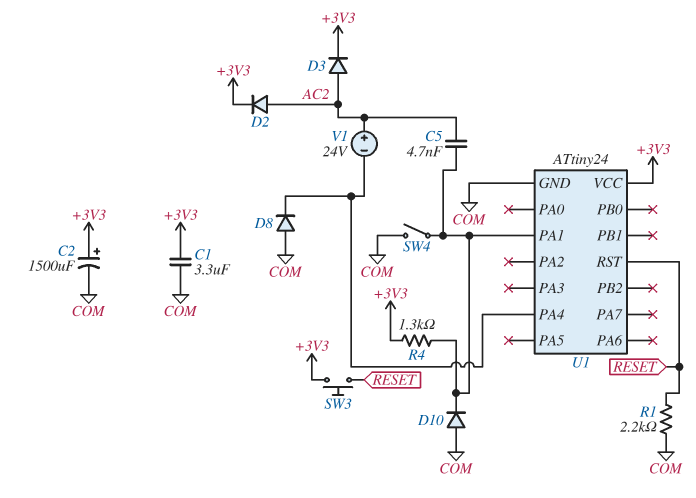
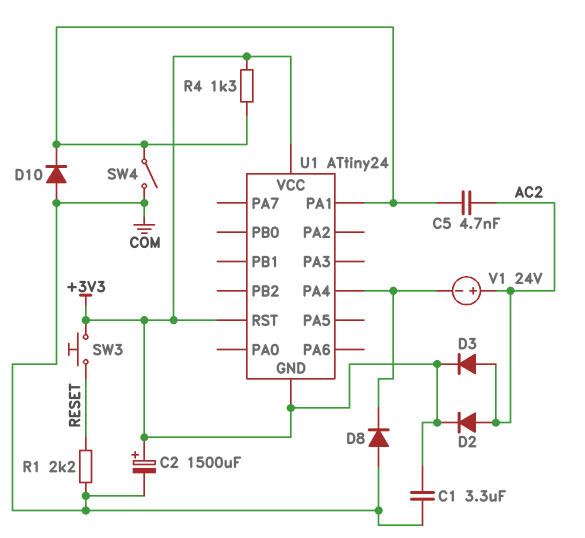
U1 pin GND: COM -> +3V3
U1 pin RST: RESET -> +3V3

